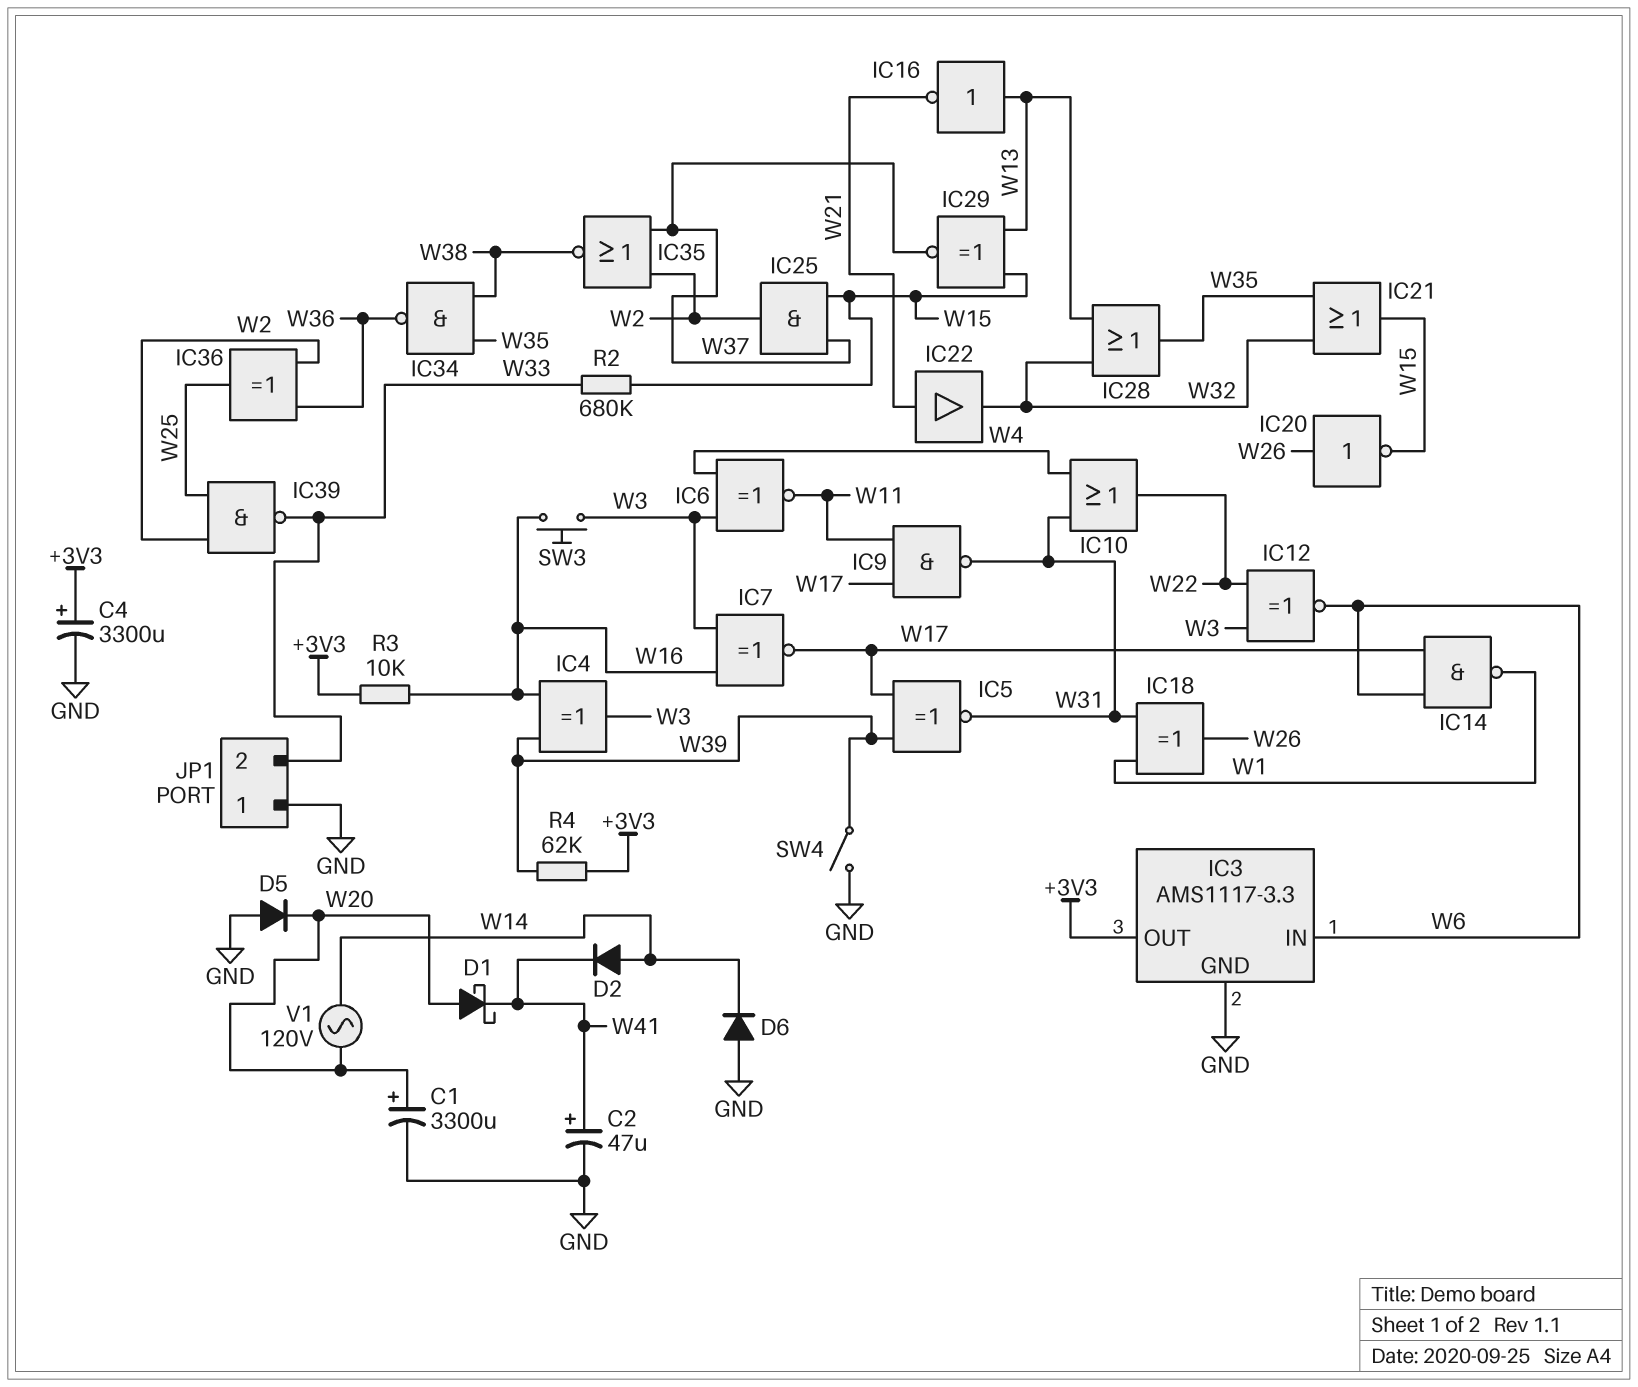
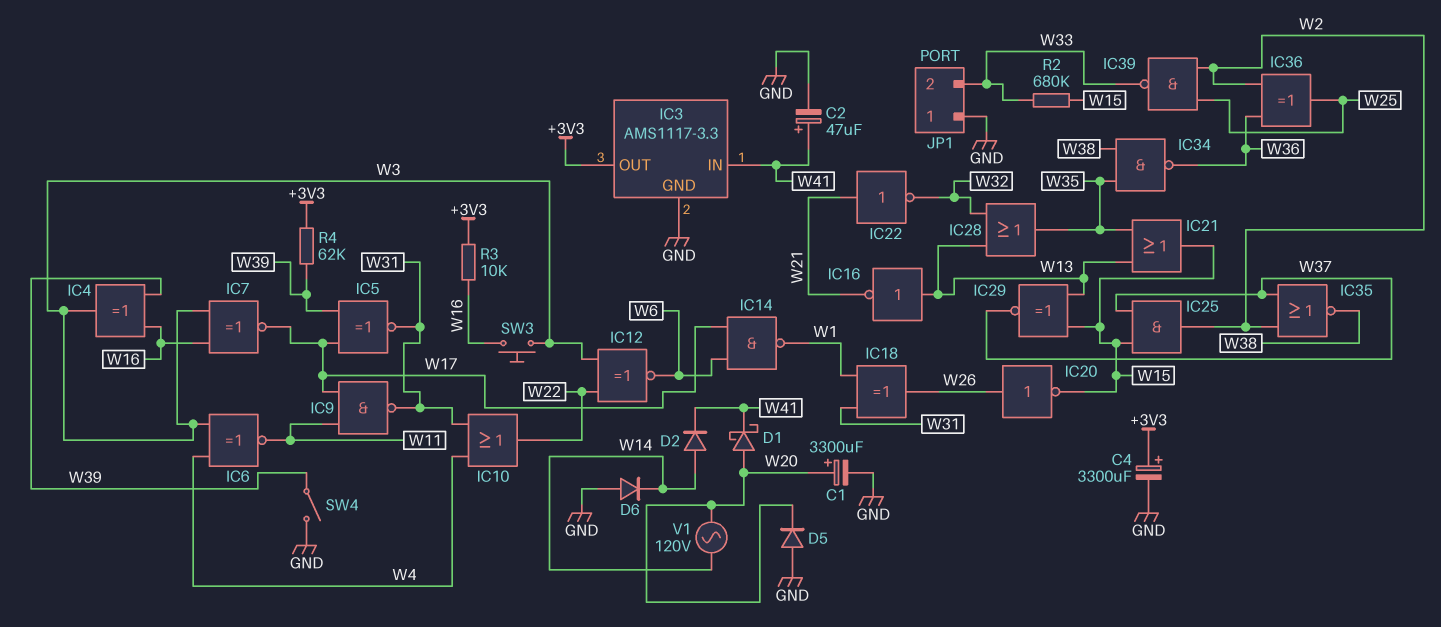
IC3 pin IN: W6 -> W41
IC21: OR (in W32, in W35, out W15) -> OR (in W13, in W35, out W15)
IC22: buffer (in W21, out W32) -> NOT (in W21, out W32)

